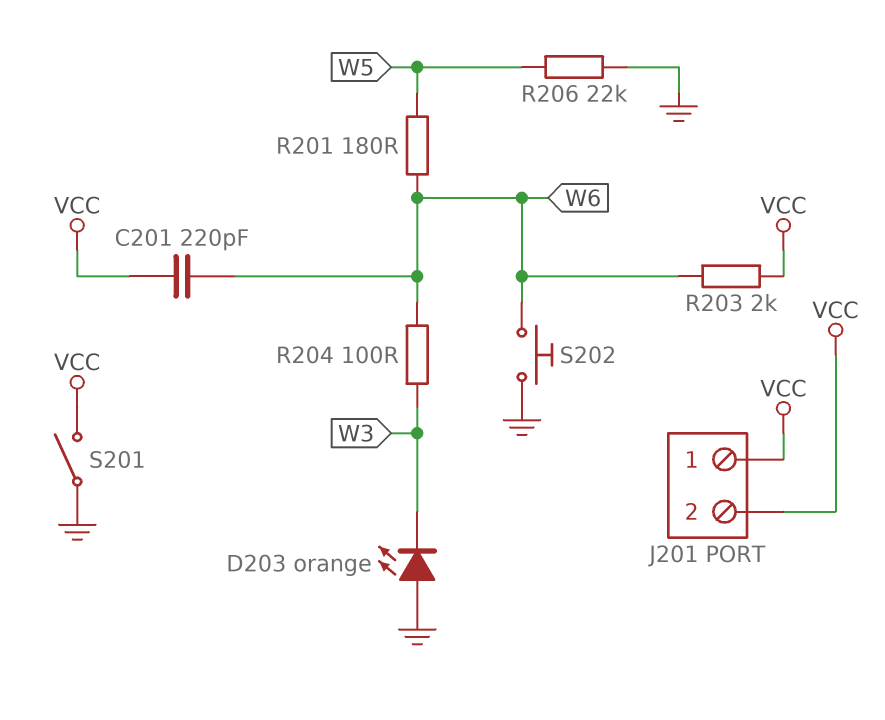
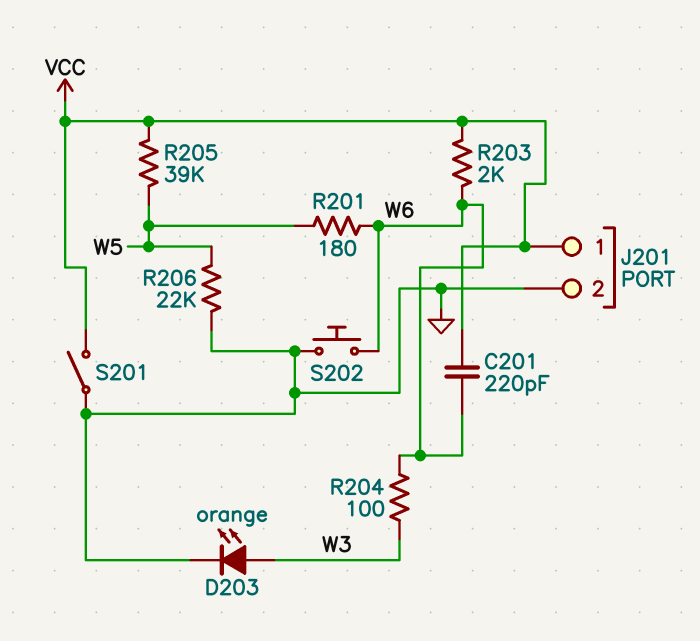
D203: LED orange (A GND, K W3) -> LED orange (A W3, K GND)
J201 pin 2: VCC -> GND
R205: none -> 39k (VCC, W5)

